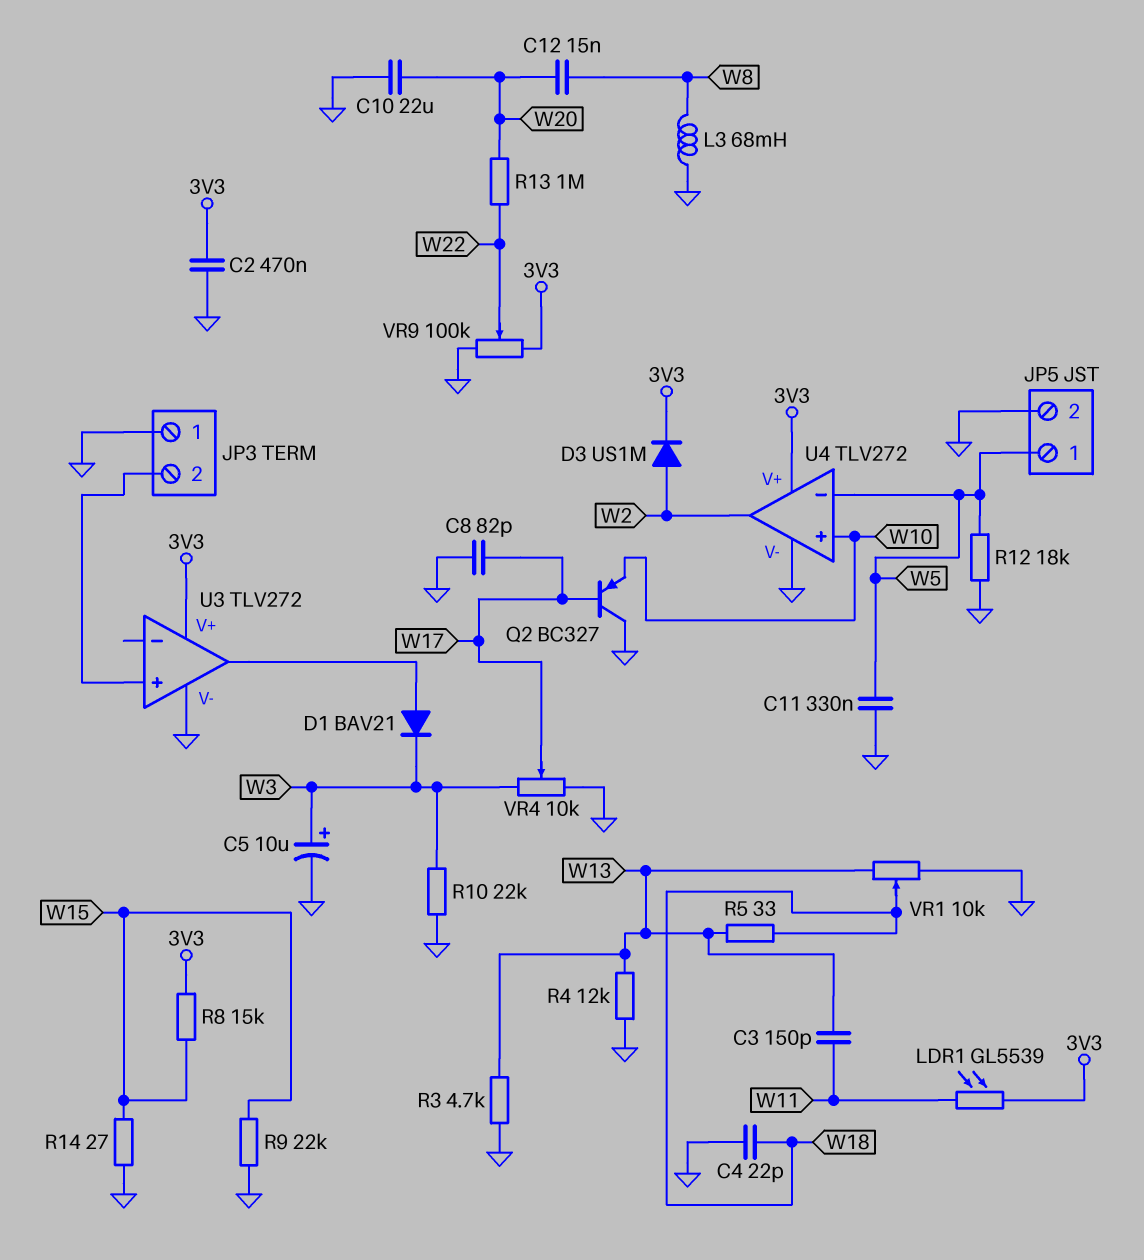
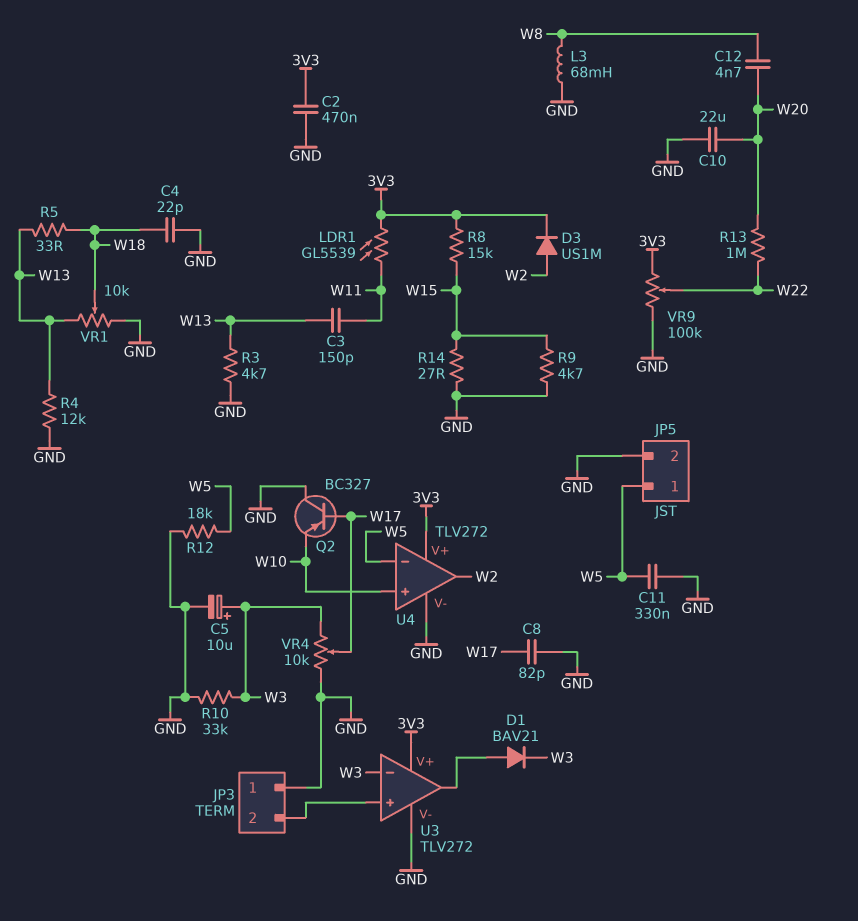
C12: 15nF (W8, W20) -> 4.7nF (W8, W20)
R9: 22k (GND, W15) -> 4.7k (GND, W15)
R10: 22k (GND, W3) -> 33k (GND, W3)
U3 pin in-: none -> W3

